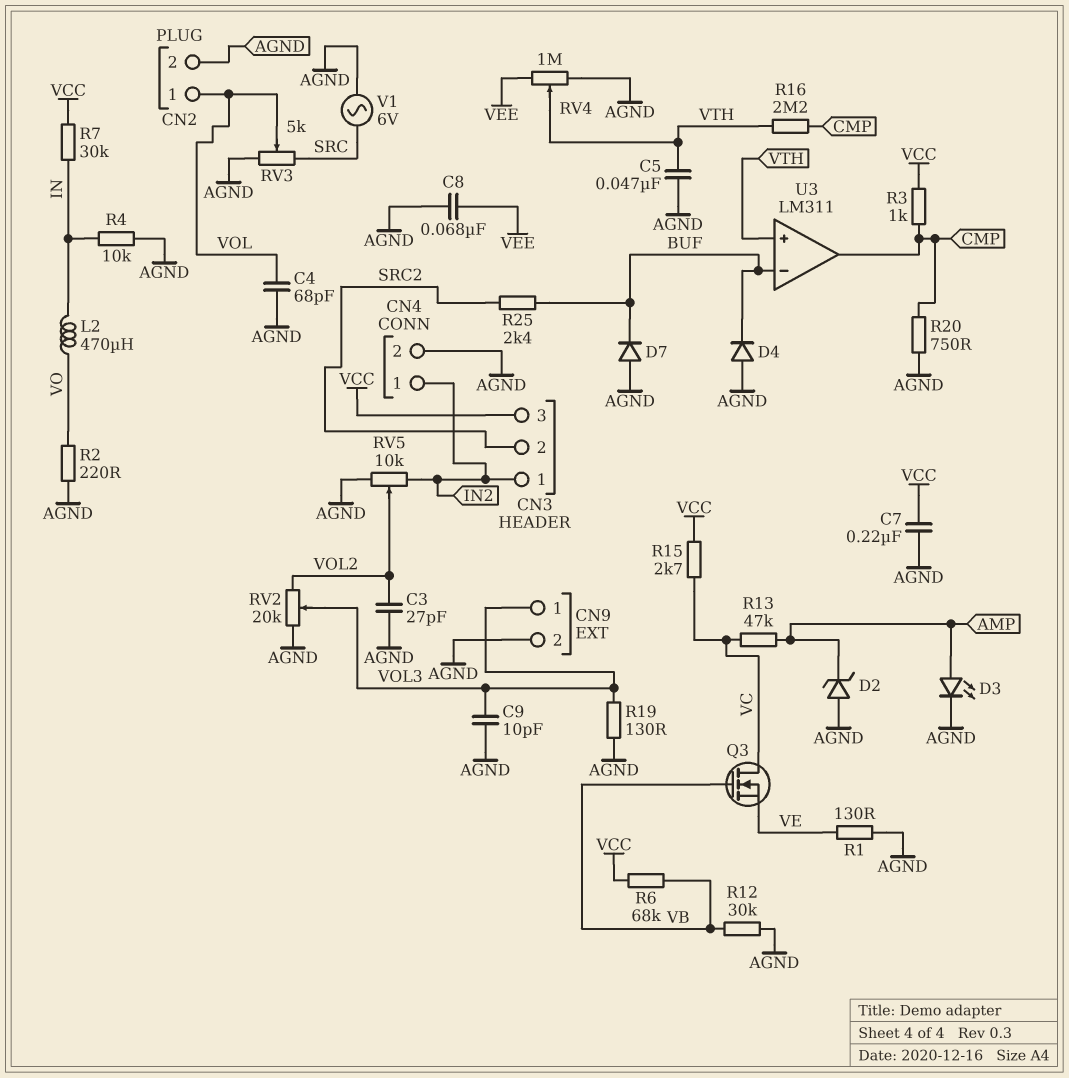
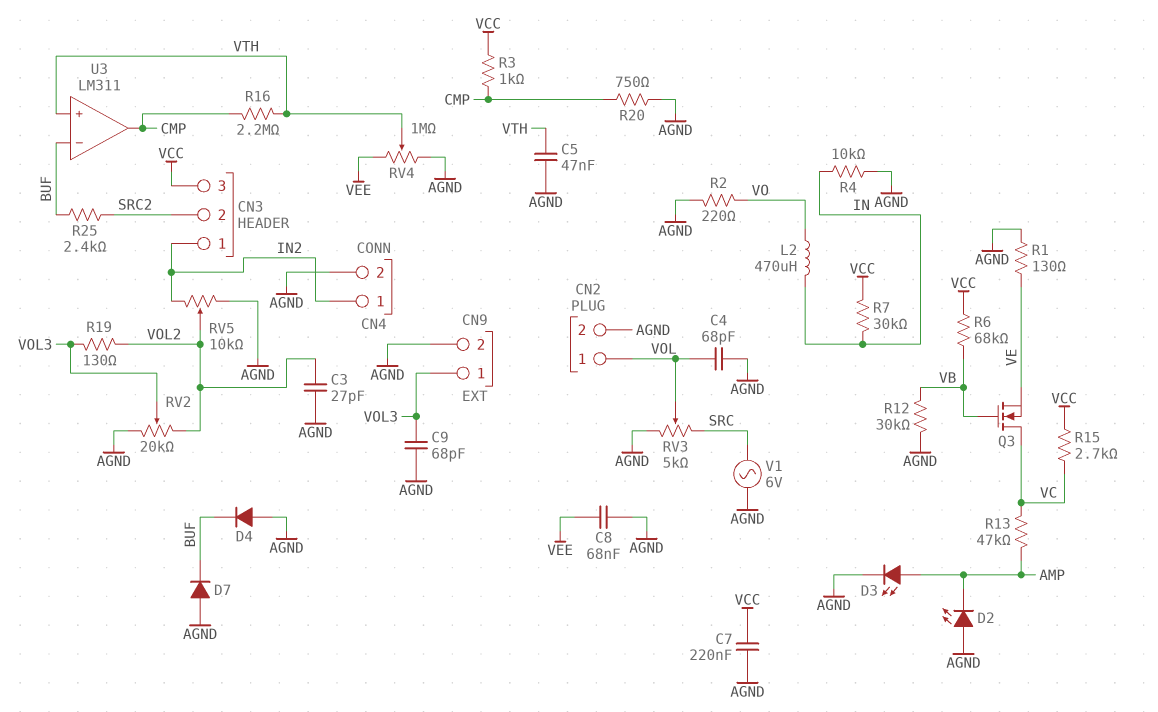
C9: 10pF (AGND, VOL3) -> 68pF (AGND, VOL3)
D2: zener (A AGND, K AMP) -> LED (A AGND, K AMP)
R19: 130 (AGND, VOL3) -> 130 (VOL2, VOL3)

